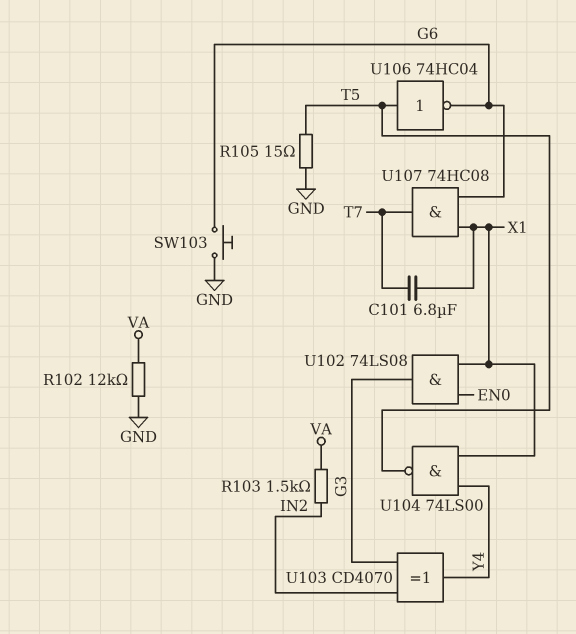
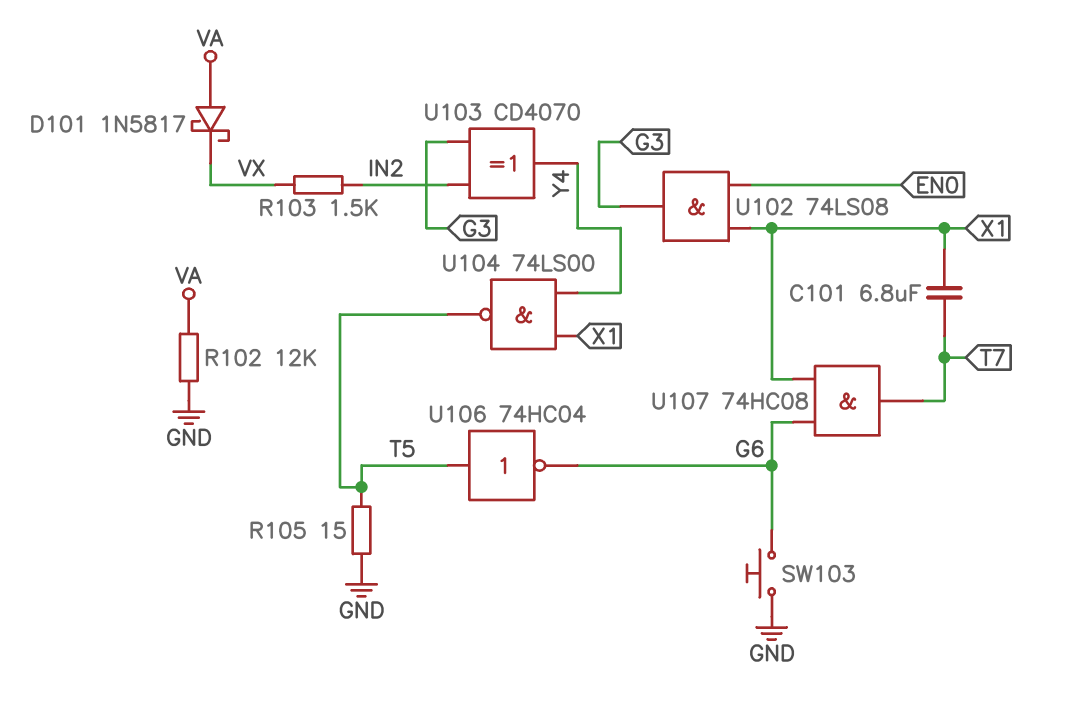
D101: none -> schottky 1N5817 (A VA, K VX)
R103: 1.5k (IN2, VA) -> 1.5k (IN2, VX)

